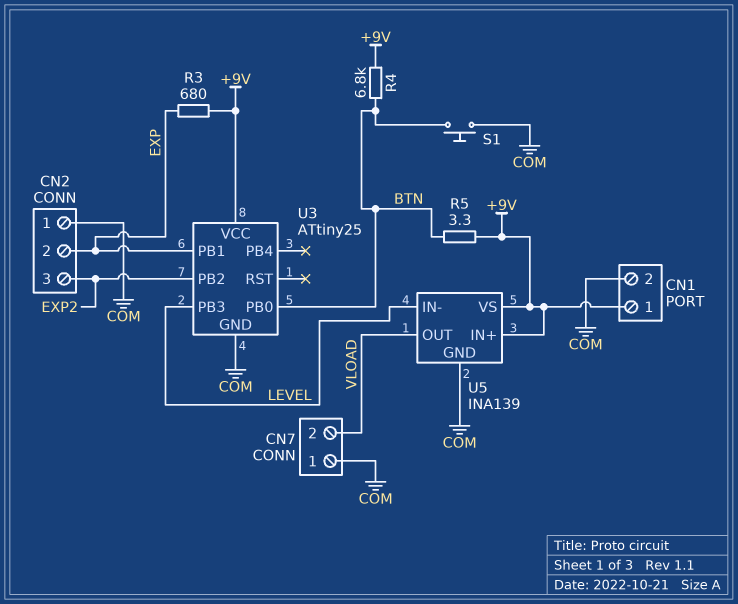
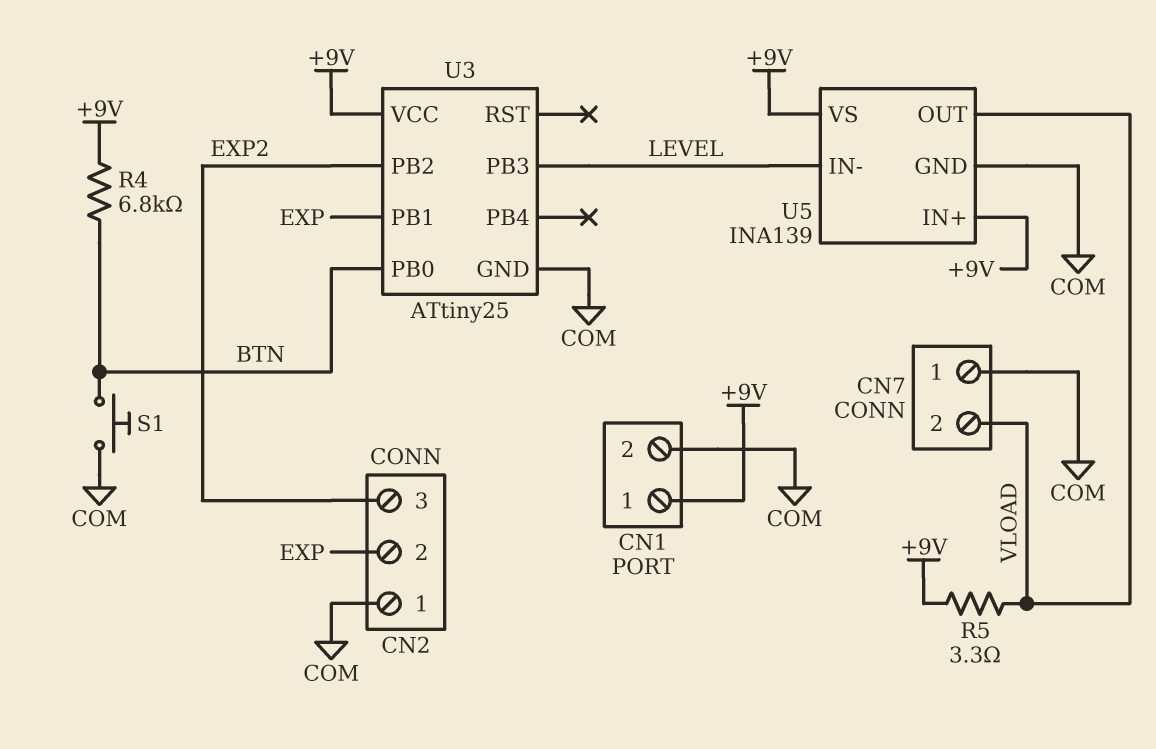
R3: 680 (+9V, EXP) -> none
R5: 3.3 (+9V, BTN) -> 3.3 (+9V, VLOAD)

